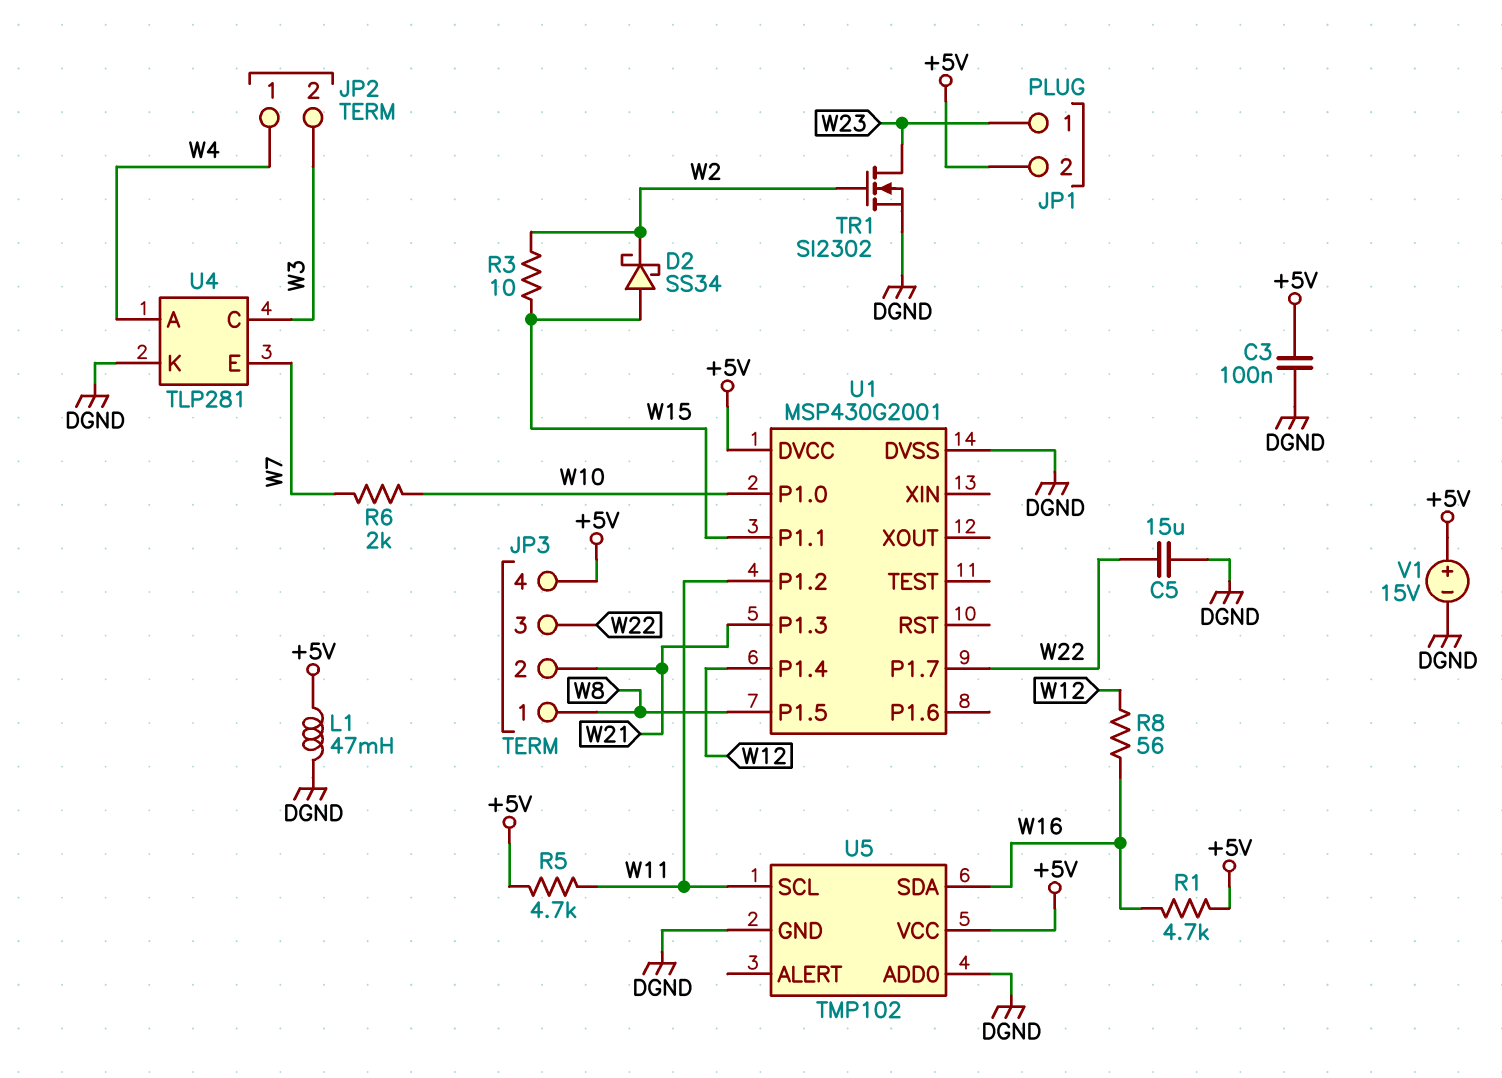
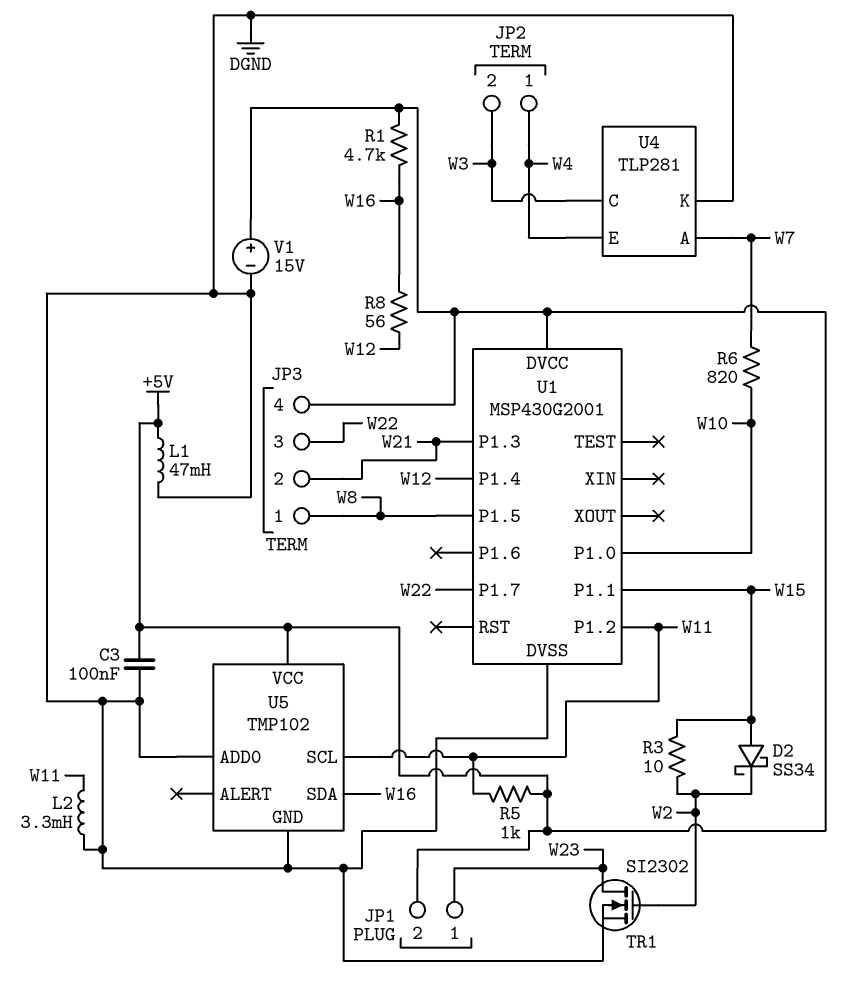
C5: 15uF (DGND, W22) -> none
L2: none -> 3.3mH (DGND, W11)
R5: 4.7k (+5V, W11) -> 1k (+5V, W11)
R6: 2k (W7, W10) -> 820 (W7, W10)
U4 pin A: W4 -> W7
U4 pin E: W7 -> W4

